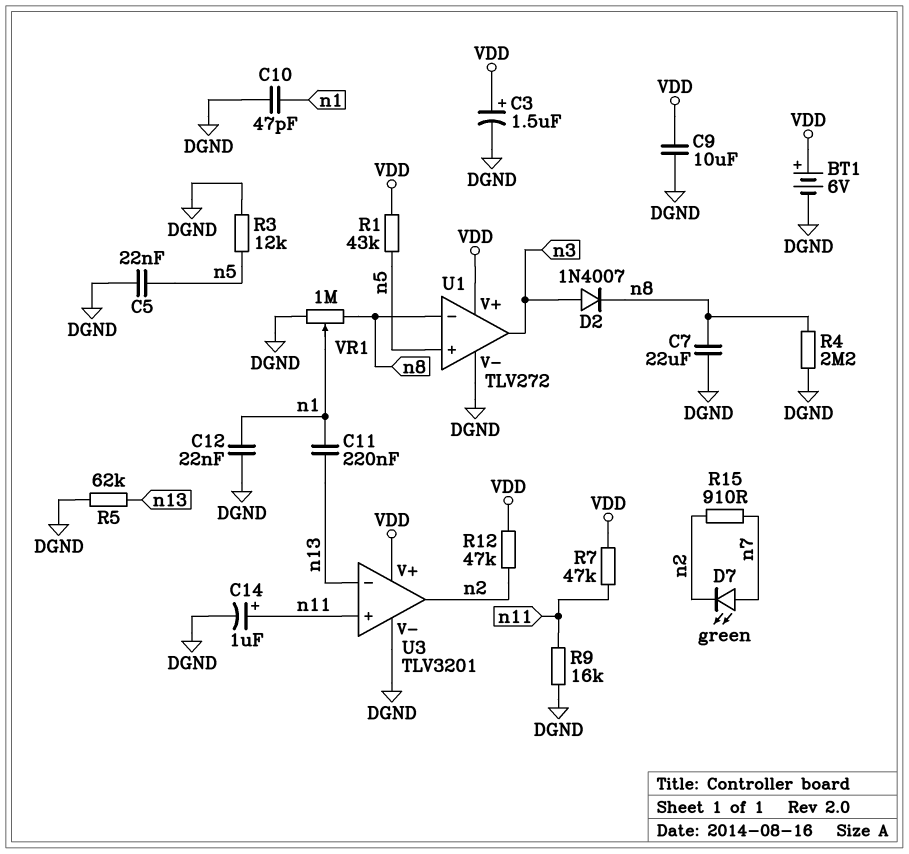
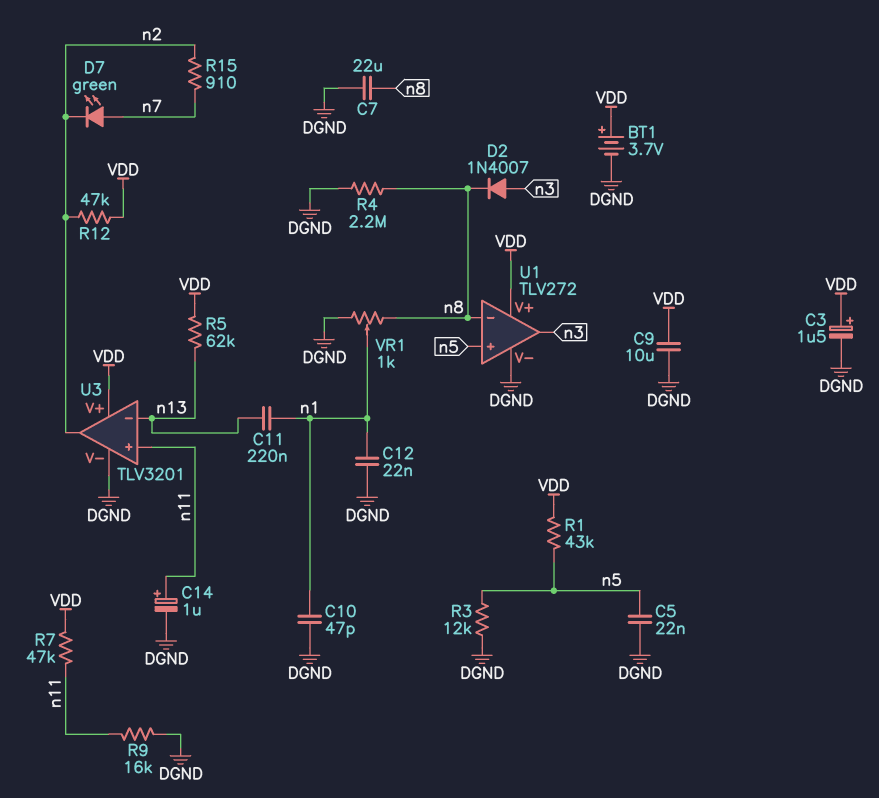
BT1: 6V (plus VDD, minus DGND) -> 3.7V (plus VDD, minus DGND)
R5: 62k (DGND, n13) -> 62k (VDD, n13)
VR1: 1M (DGND, n8, wiper n1) -> 1k (DGND, n8, wiper n1)

